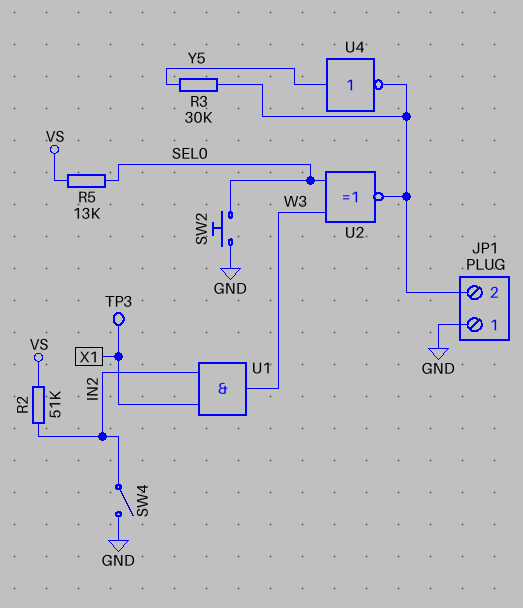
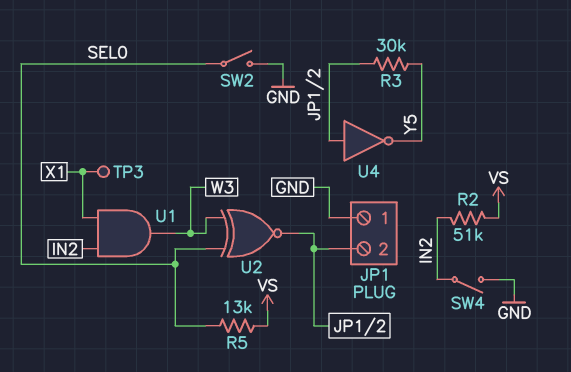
SW2: button (GND, SEL0) -> switch (GND, SEL0)
U4: NOT (in Y5, out JP1/2) -> NOT (in JP1/2, out Y5)

